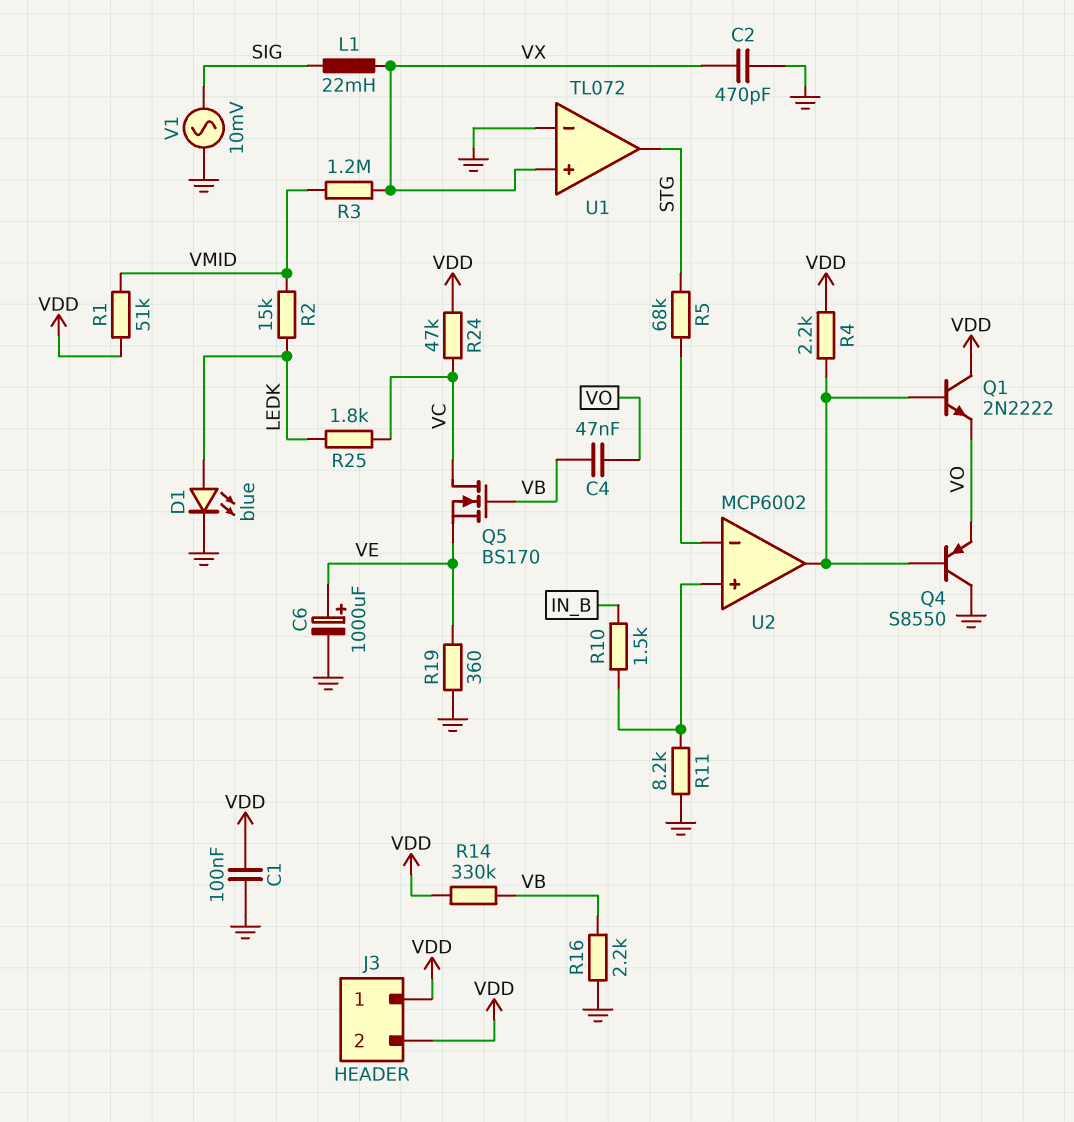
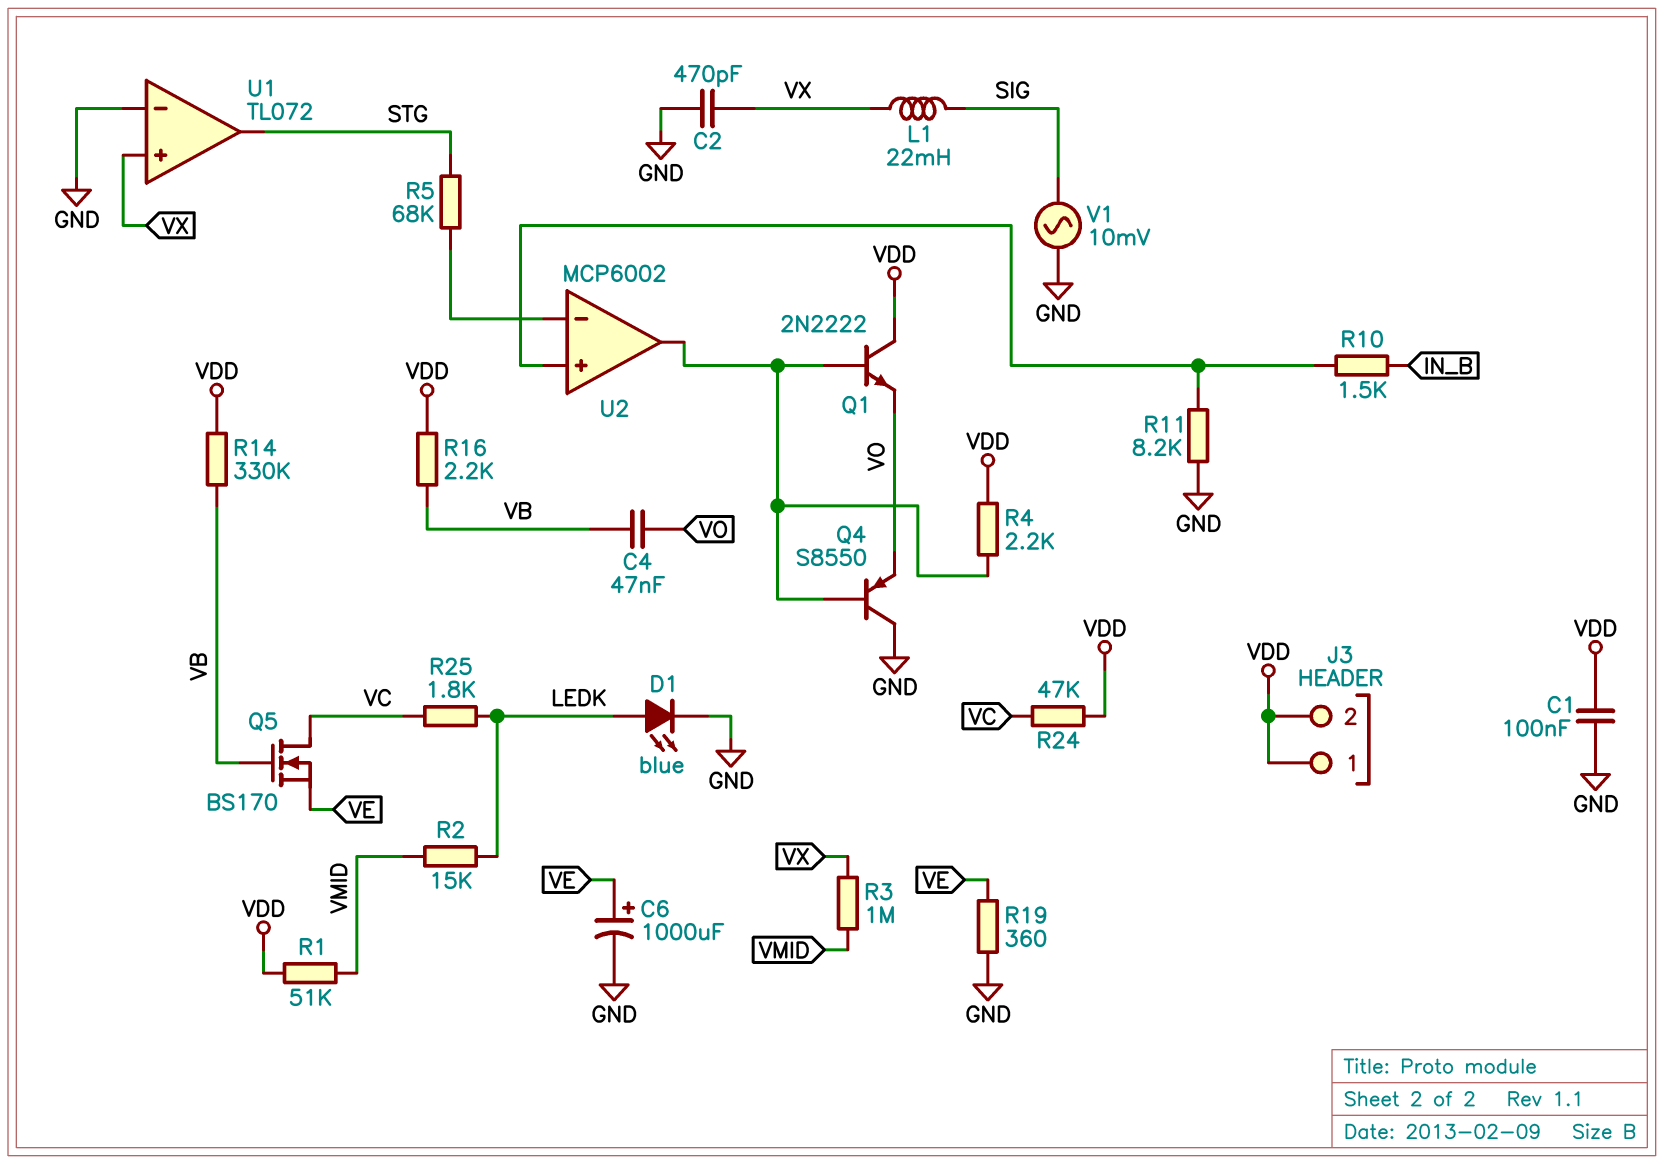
R3: 1.2M (VMID, VX) -> 1M (VMID, VX)
R16: 2.2k (GND, VB) -> 2.2k (VB, VDD)

